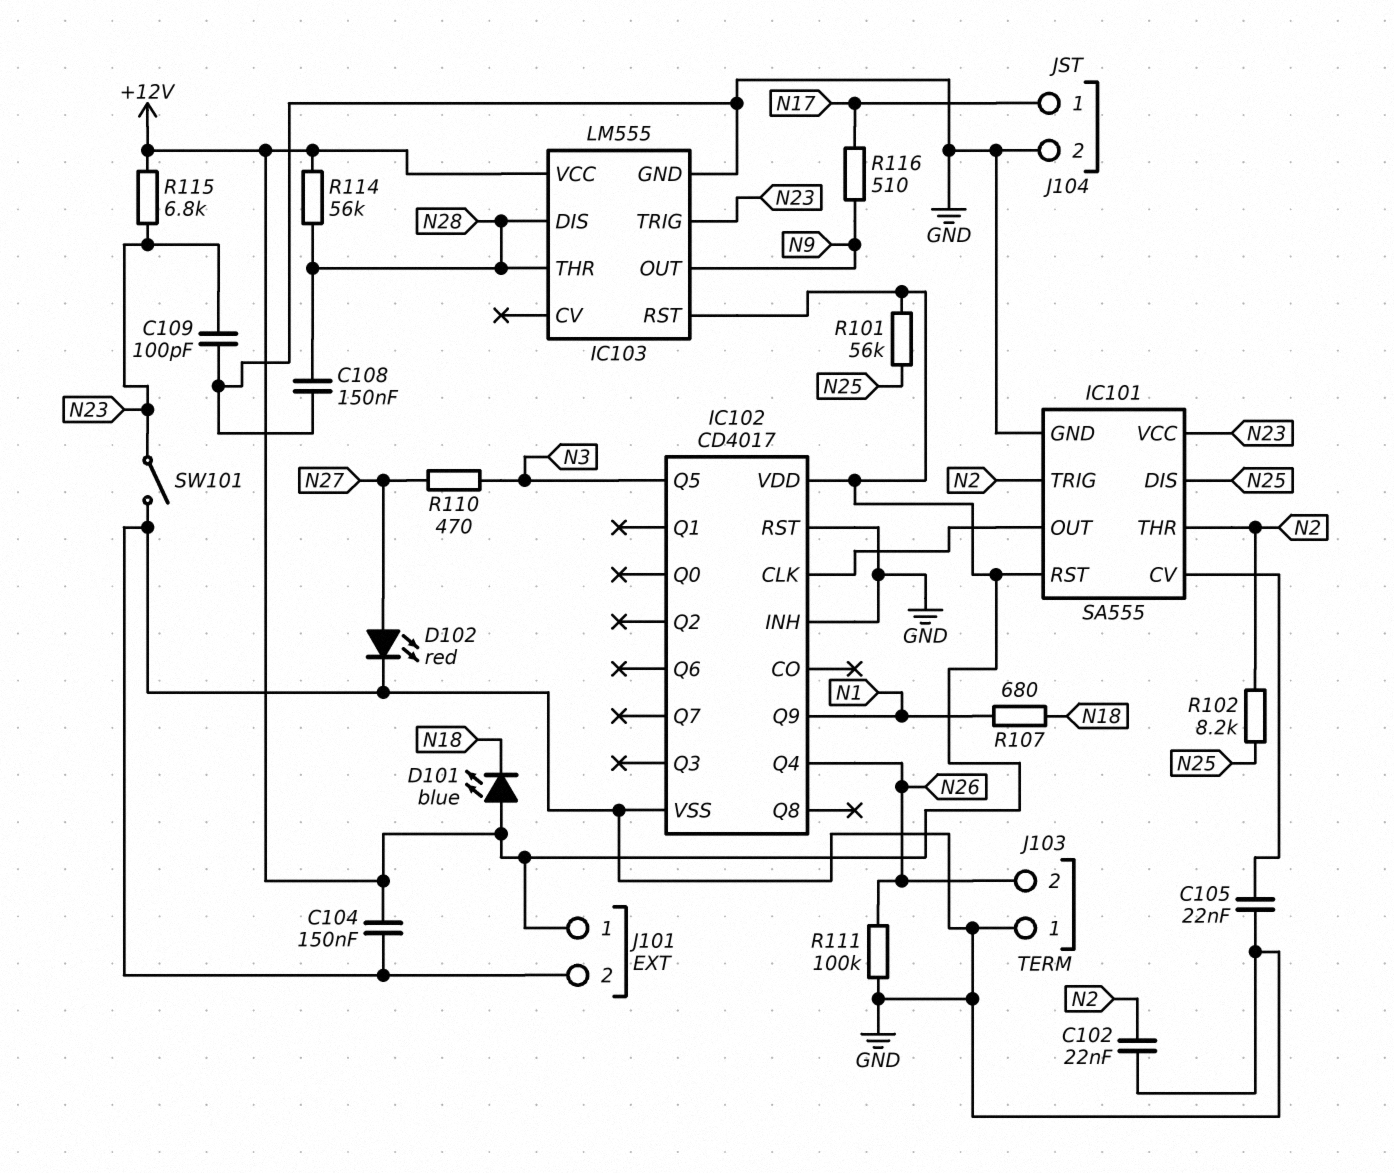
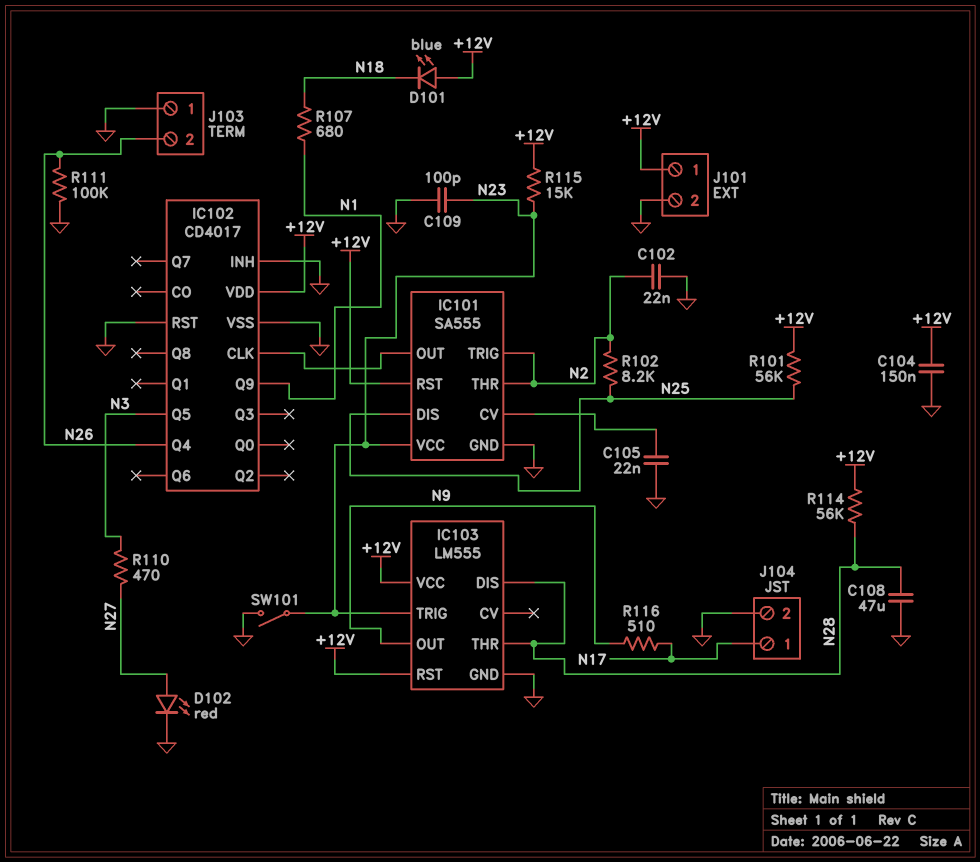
C108: 150nF (GND, N28) -> 47uF (GND, N28)
R115: 6.8k (+12V, N23) -> 15k (+12V, N23)

